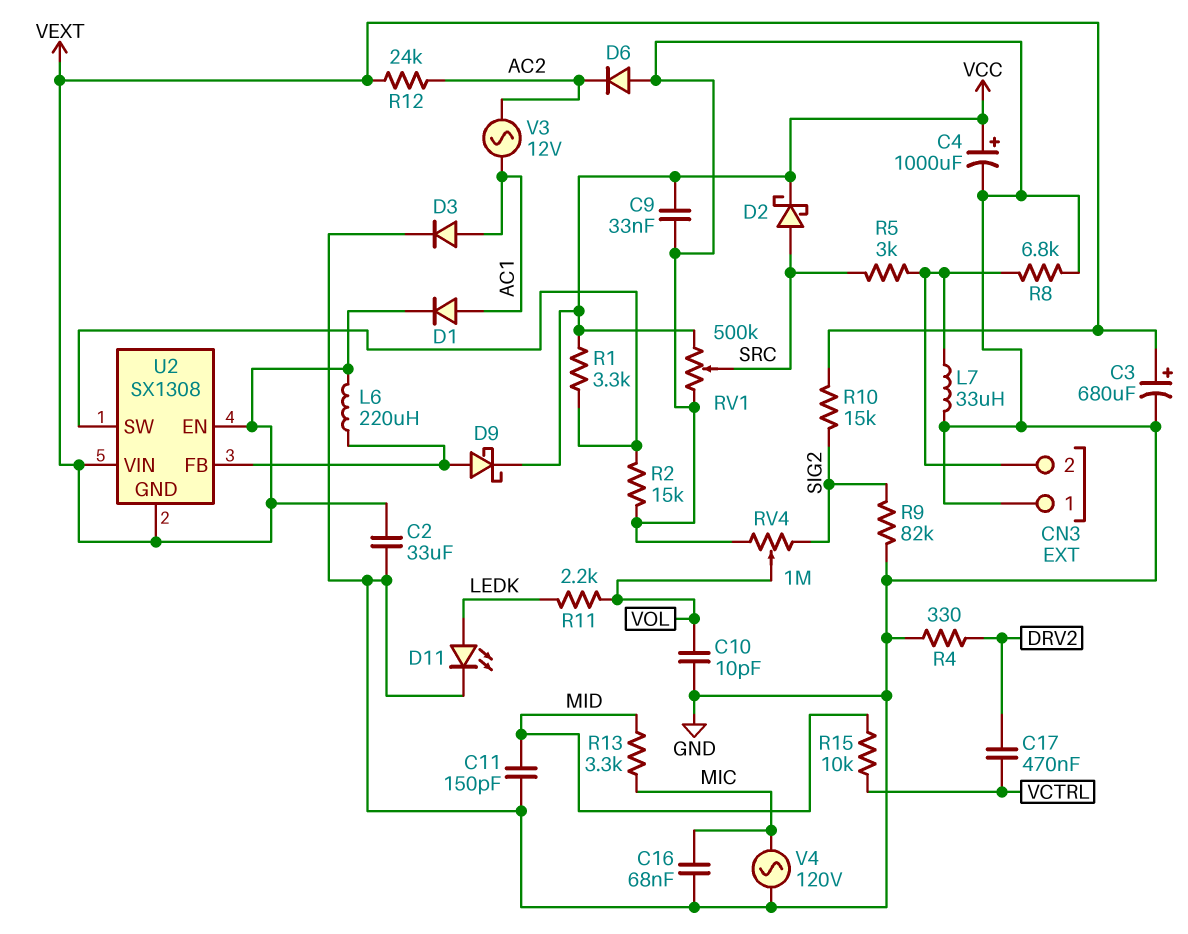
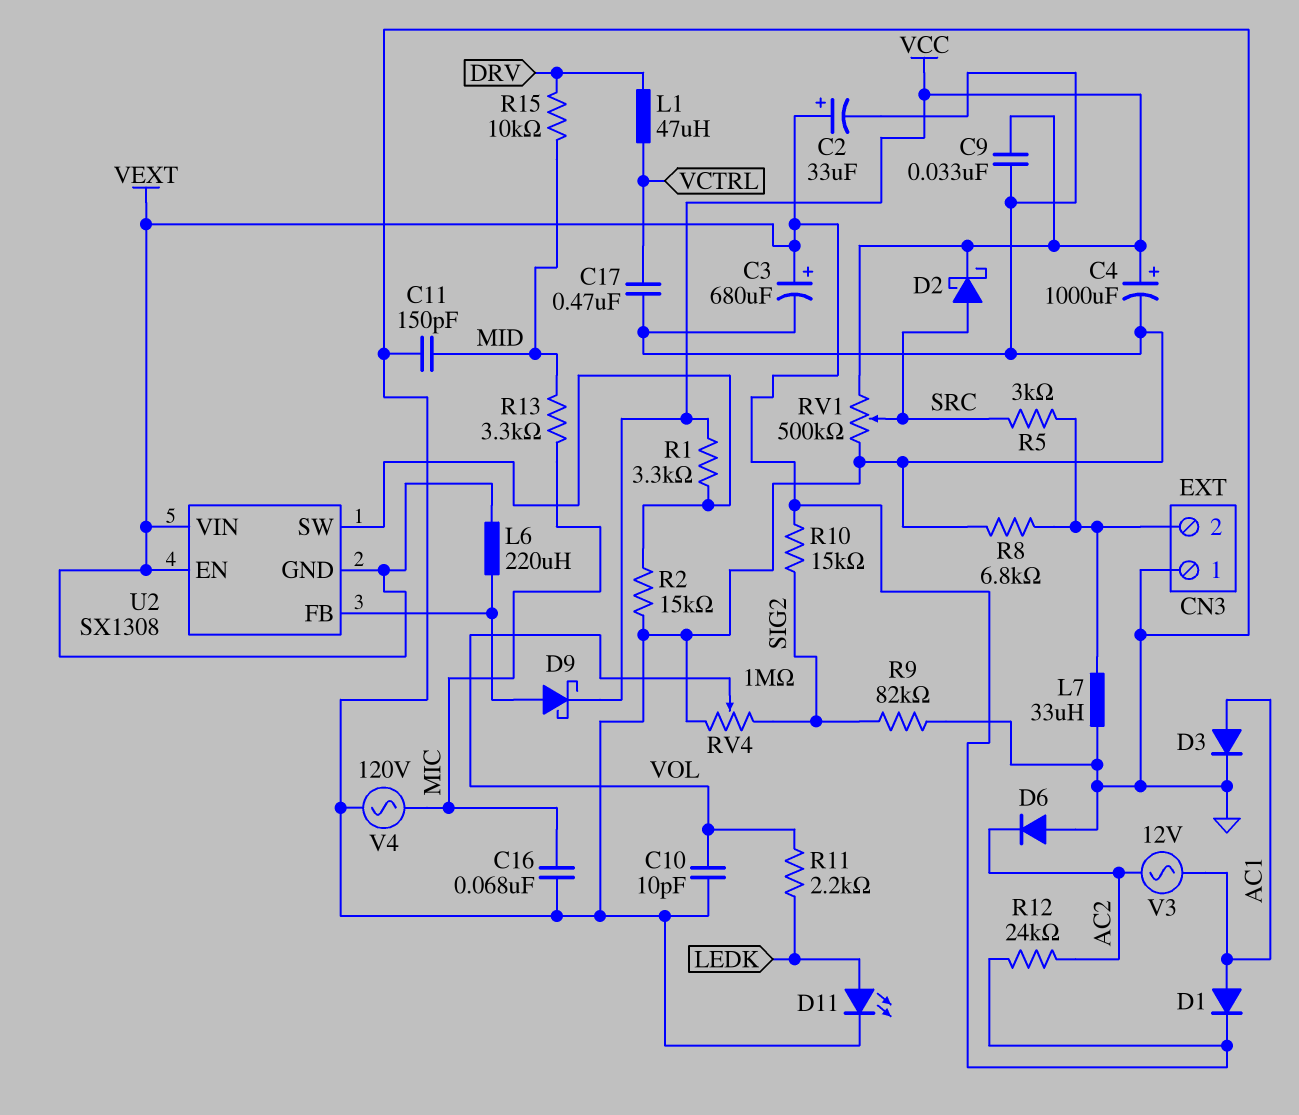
C2: 33uF (GND, VEXT) -> 33uF (plus VEXT, minus GND)
C17: 470nF (DRV2, VCTRL) -> 470nF (GND, VCTRL)
L1: none -> 47uH (DRV, VCTRL)
R4: 330 (DRV2, GND) -> none
R15: 10k (MID, VCTRL) -> 10k (DRV, MID)

